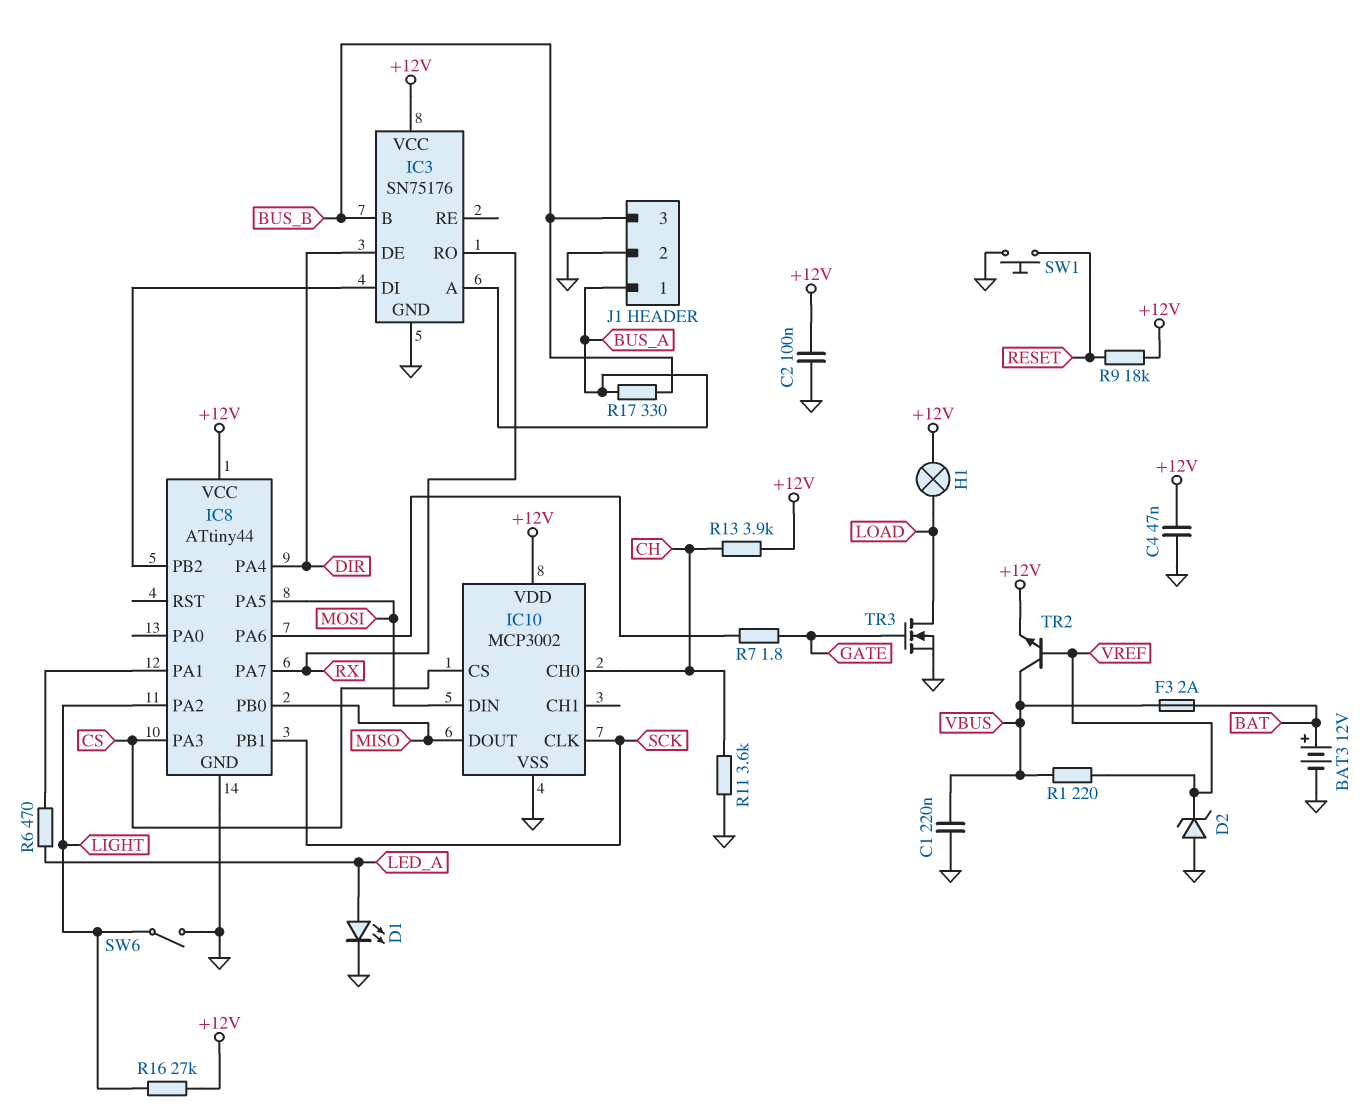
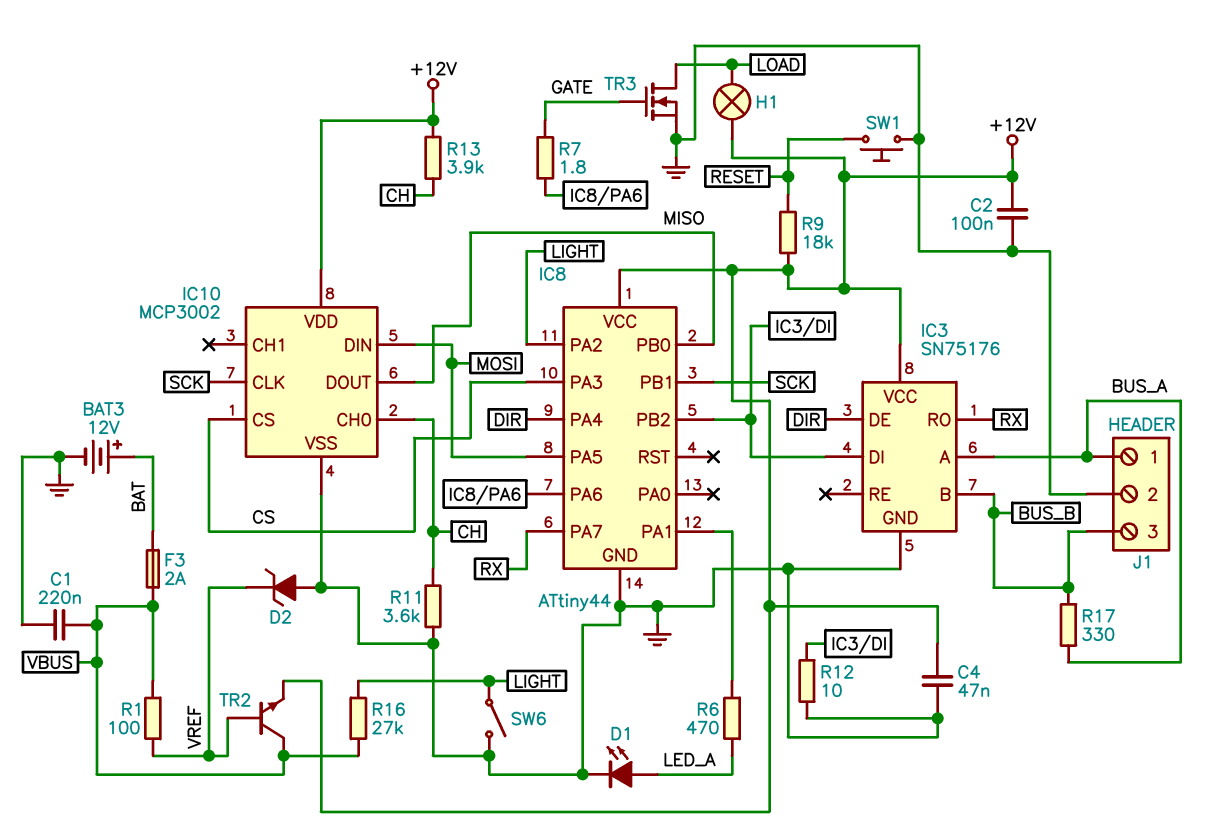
R1: 220 (VBUS, VREF) -> 100 (VBUS, VREF)
R12: none -> 10 (GND, IC3/DI)
R16: 27k (+12V, LIGHT) -> 27k (LIGHT, VBUS)

